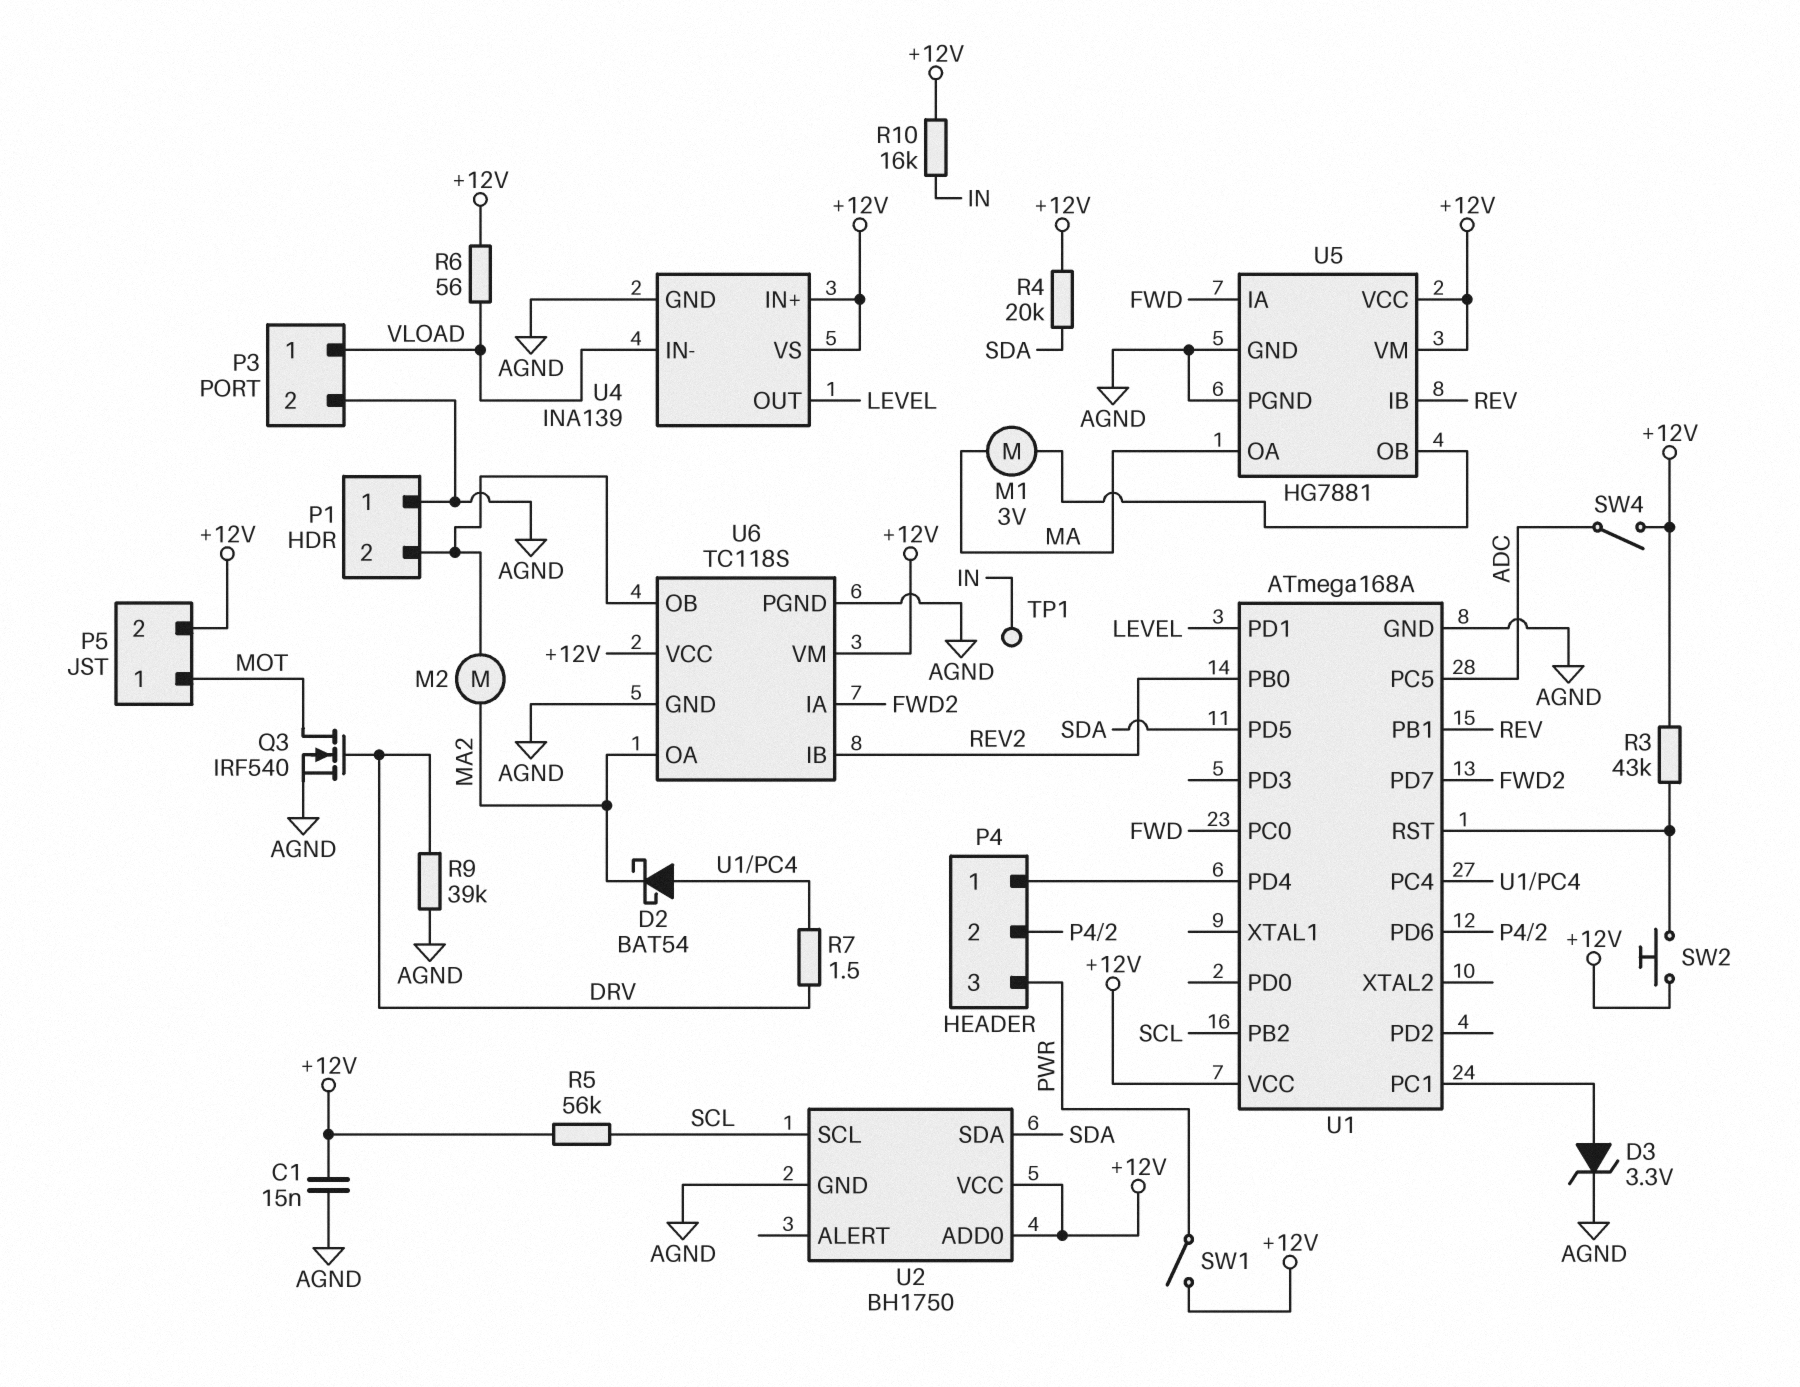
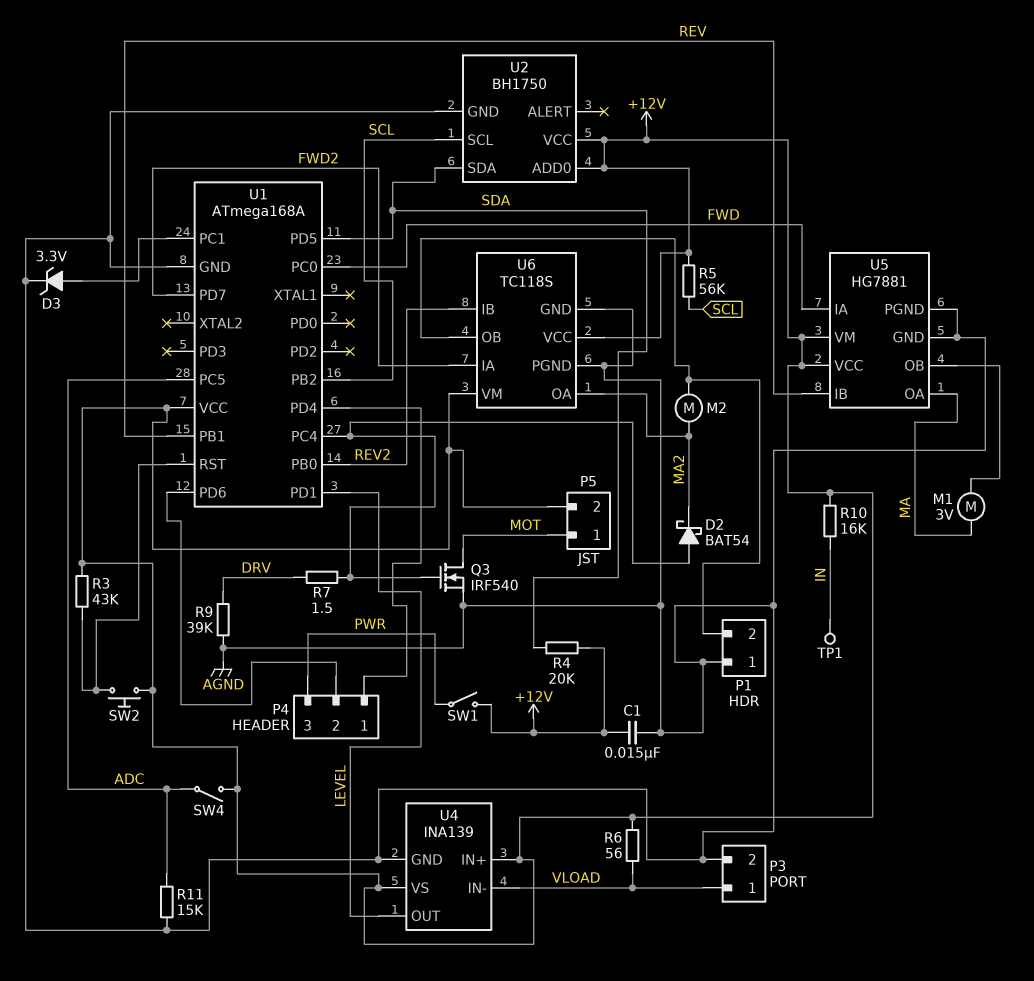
Q3: NMOS IRF540 (G DRV, D MOT, S AGND) -> NMOS IRF540 (G U1/PC4, D MOT, S AGND)
R11: none -> 15k (ADC, AGND)

